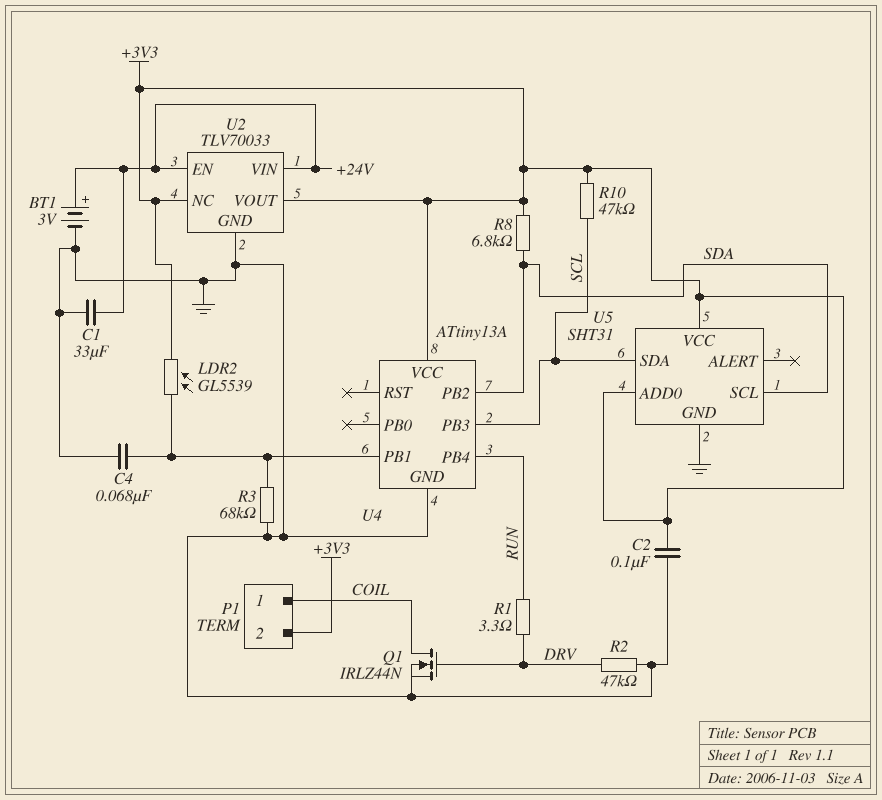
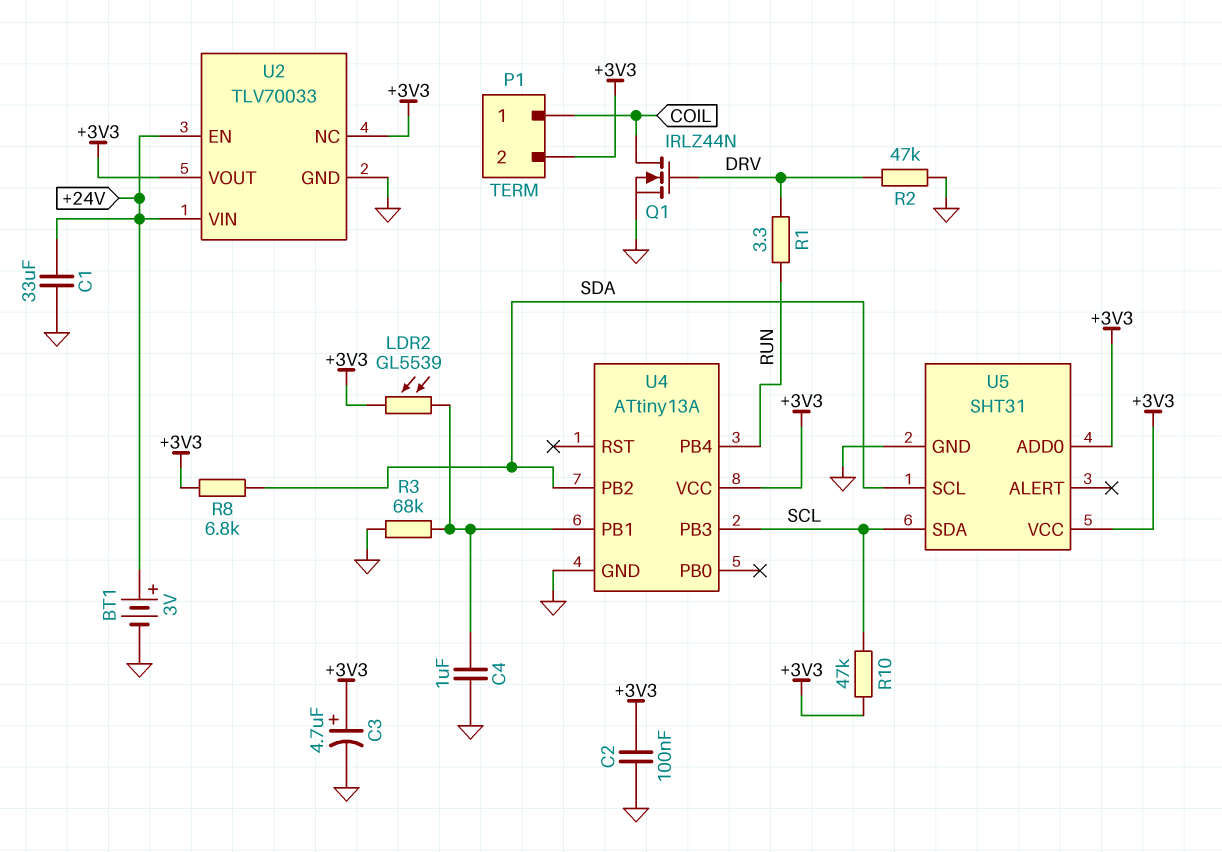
C3: none -> 4.7uF (plus +3V3, minus GND)
C4: 68nF (GND, U4/PB1) -> 1uF (GND, U4/PB1)

